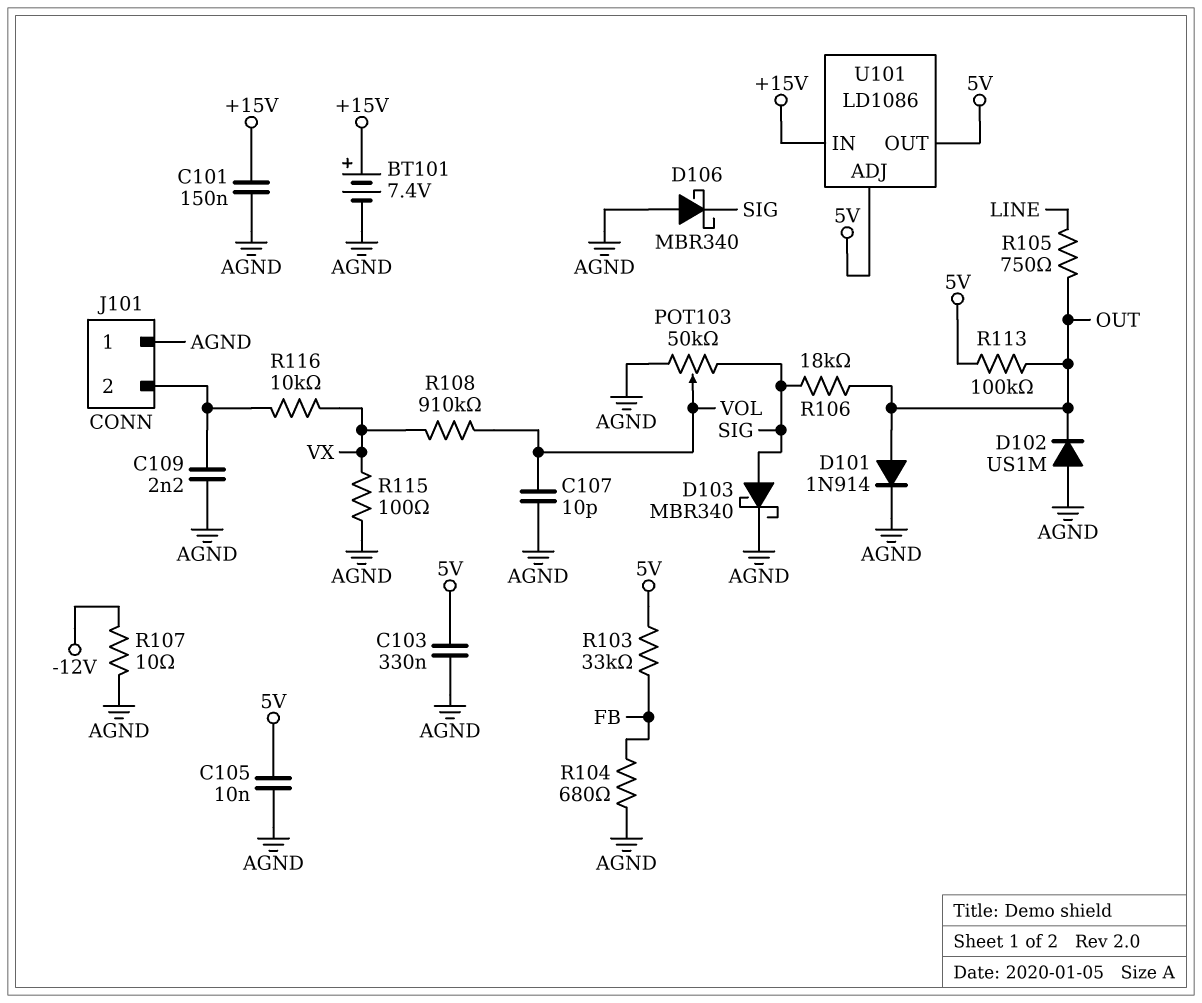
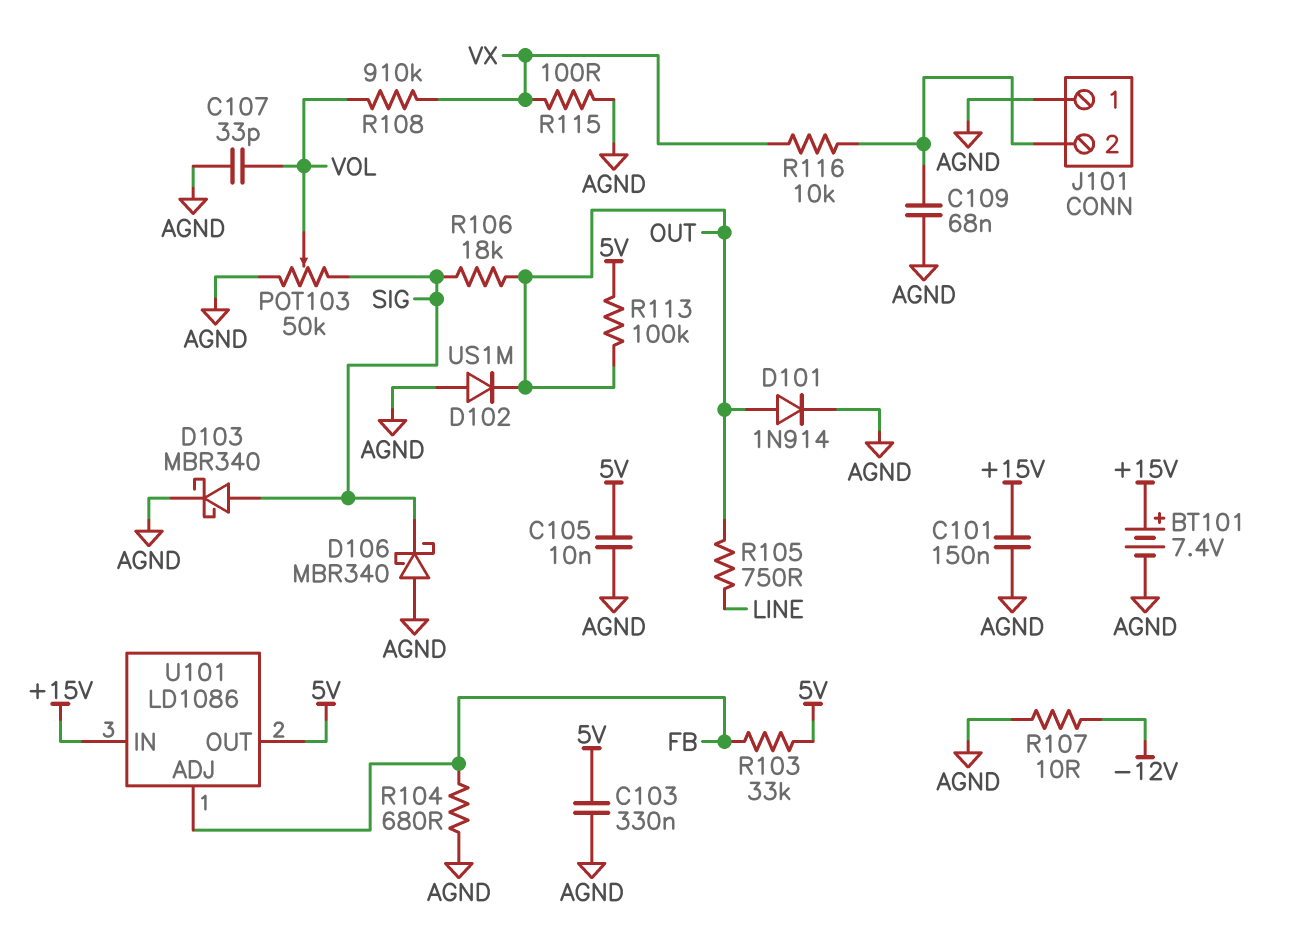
C107: 10pF (AGND, VOL) -> 33pF (AGND, VOL)
C109: 2.2nF (AGND, J101/2) -> 68nF (AGND, J101/2)
U101 pin ADJ: 5V -> FB

